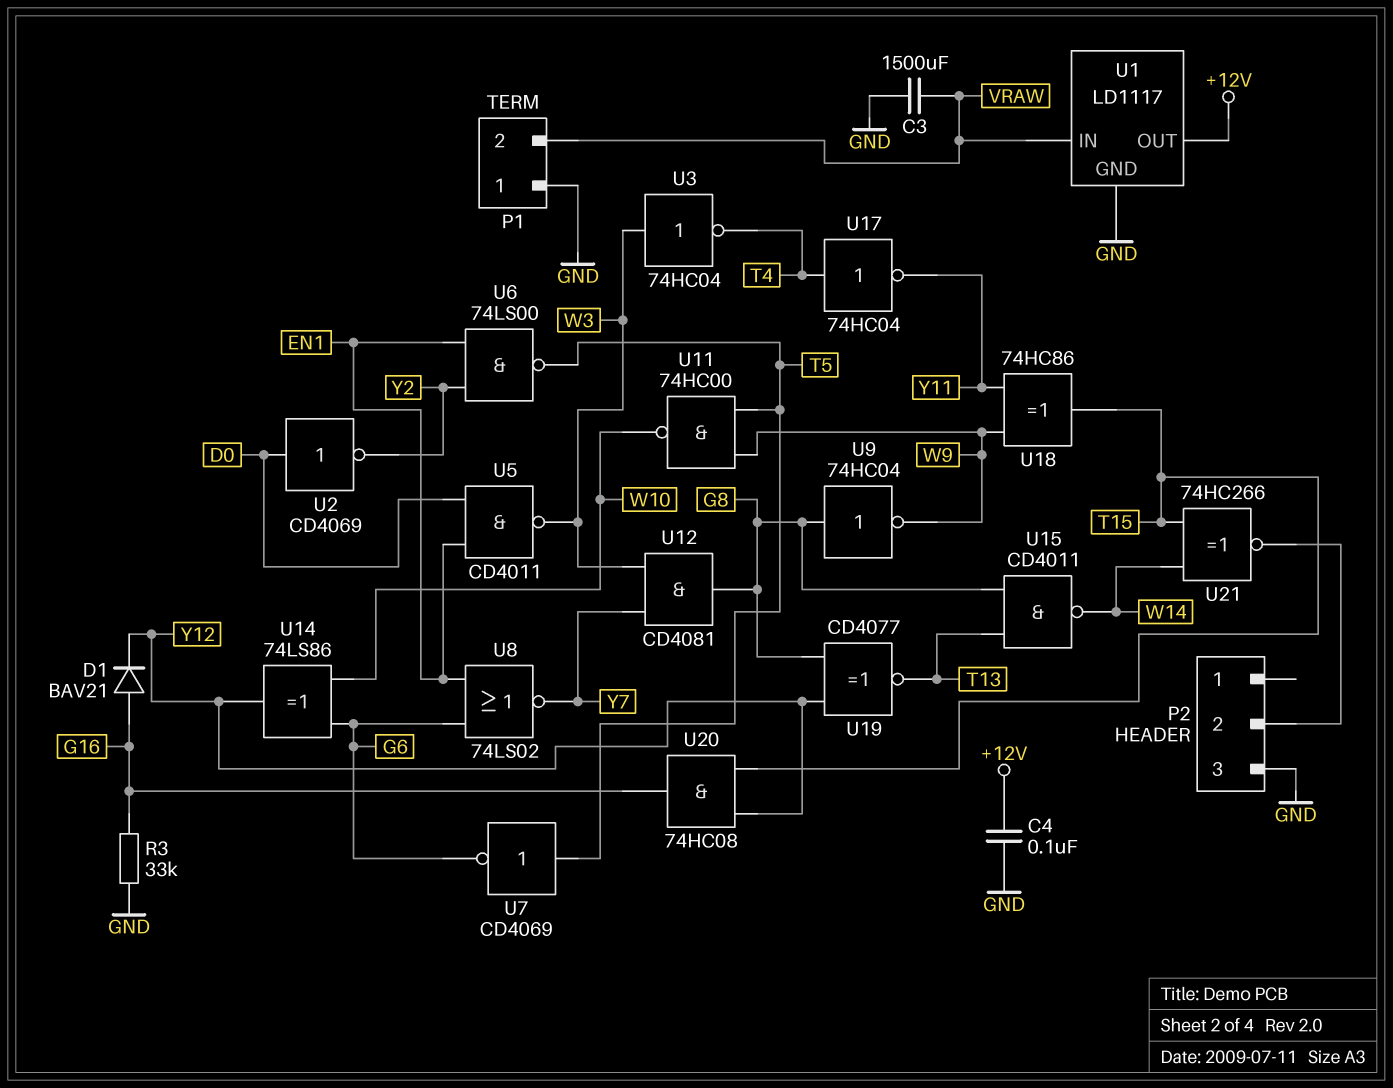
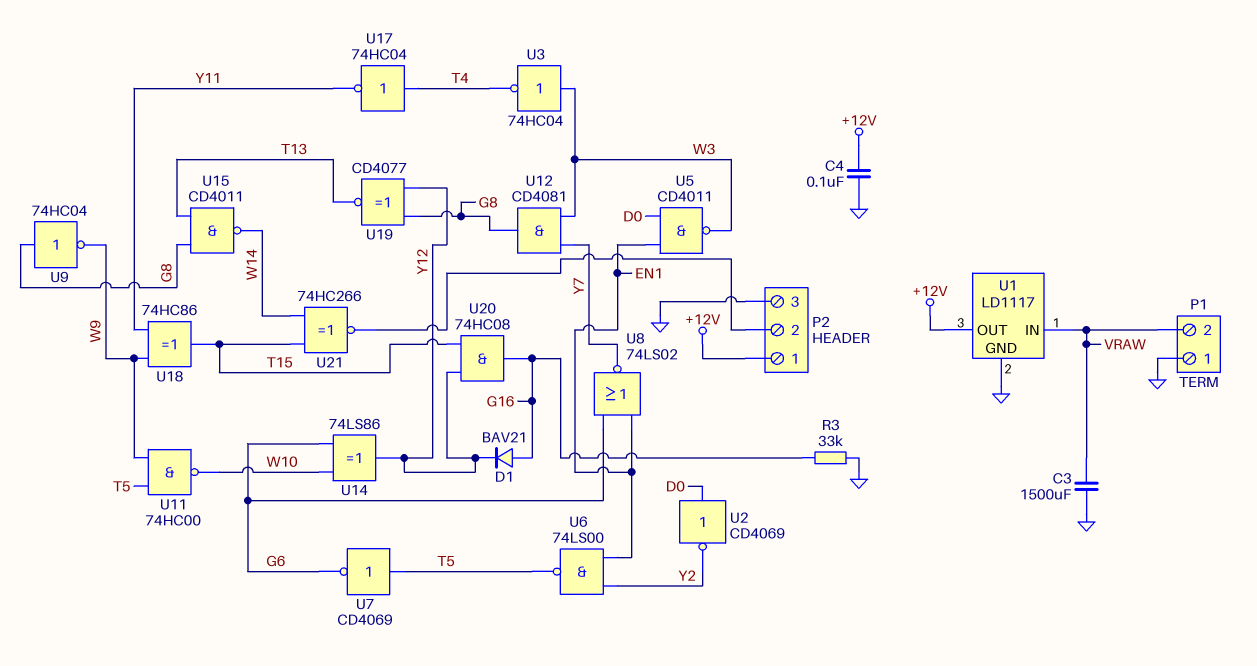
P2 pin 1: none -> +12V

